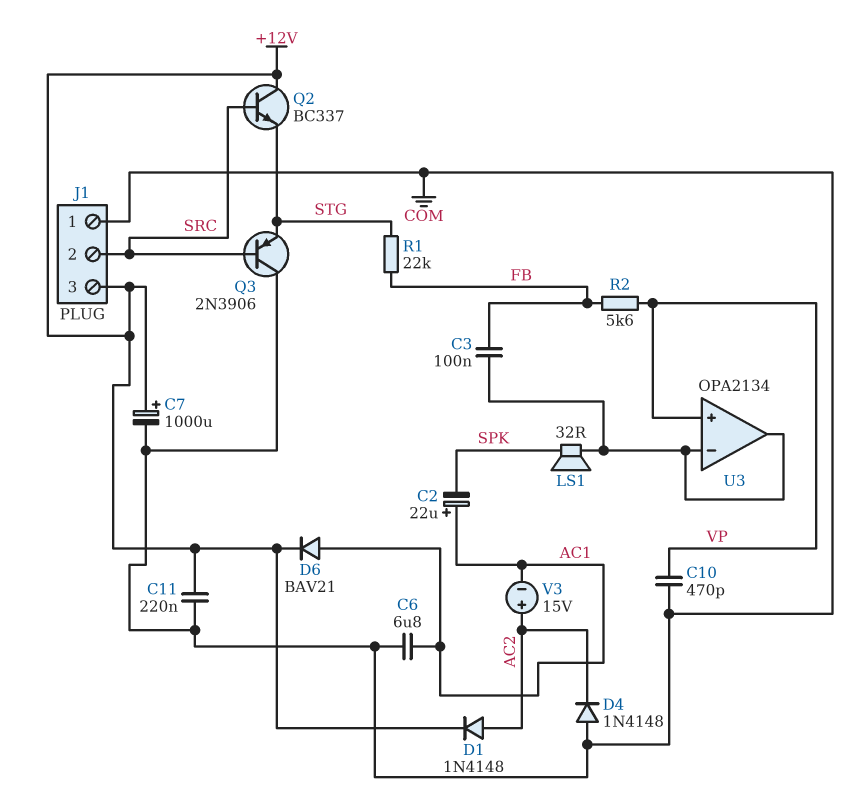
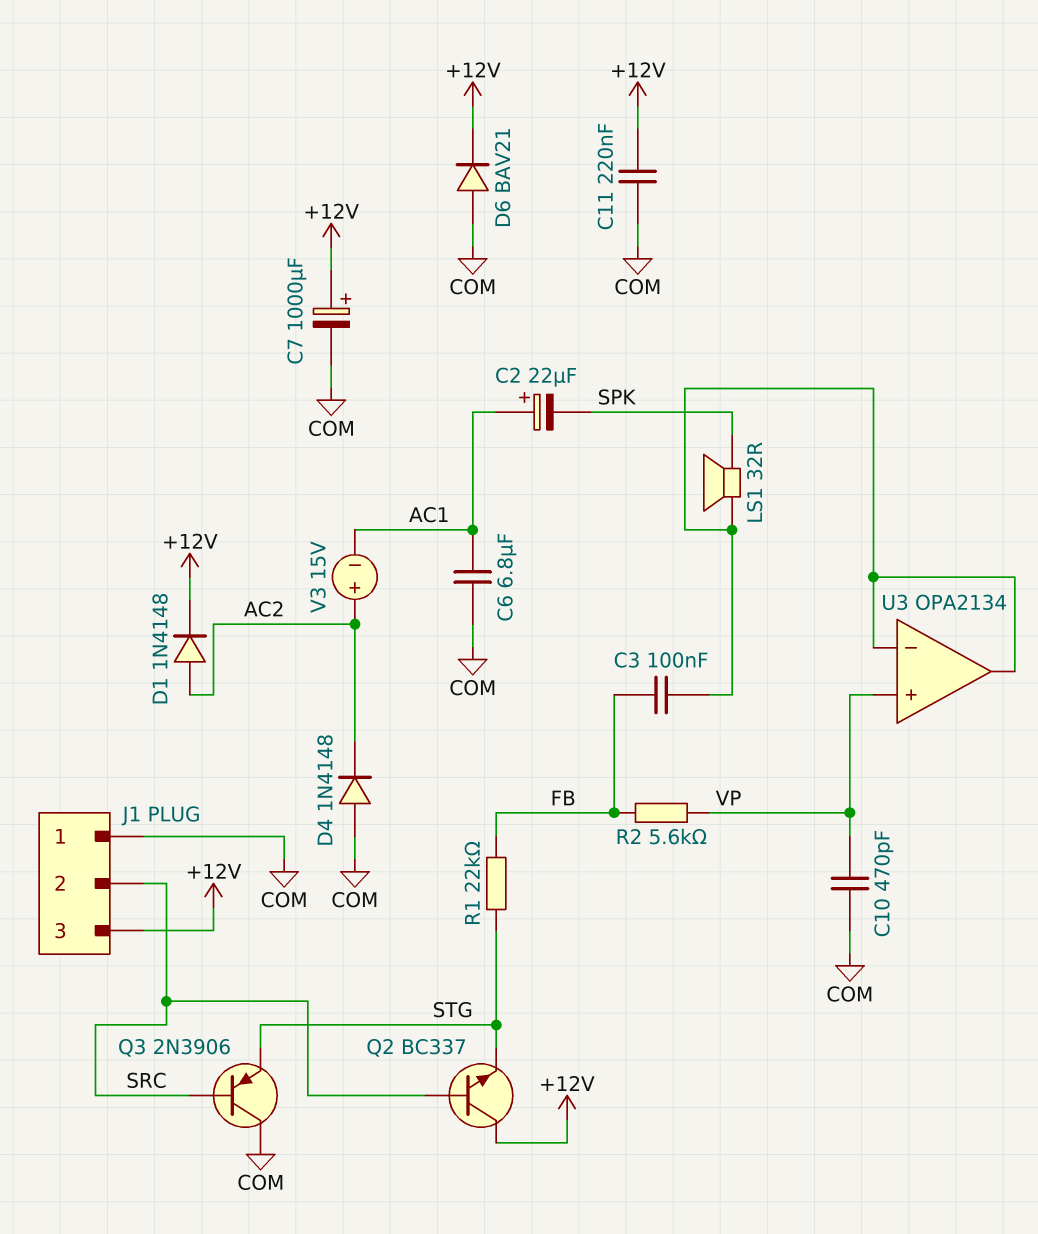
D6: diode BAV21 (A AC1, K +12V) -> diode BAV21 (A COM, K +12V)

